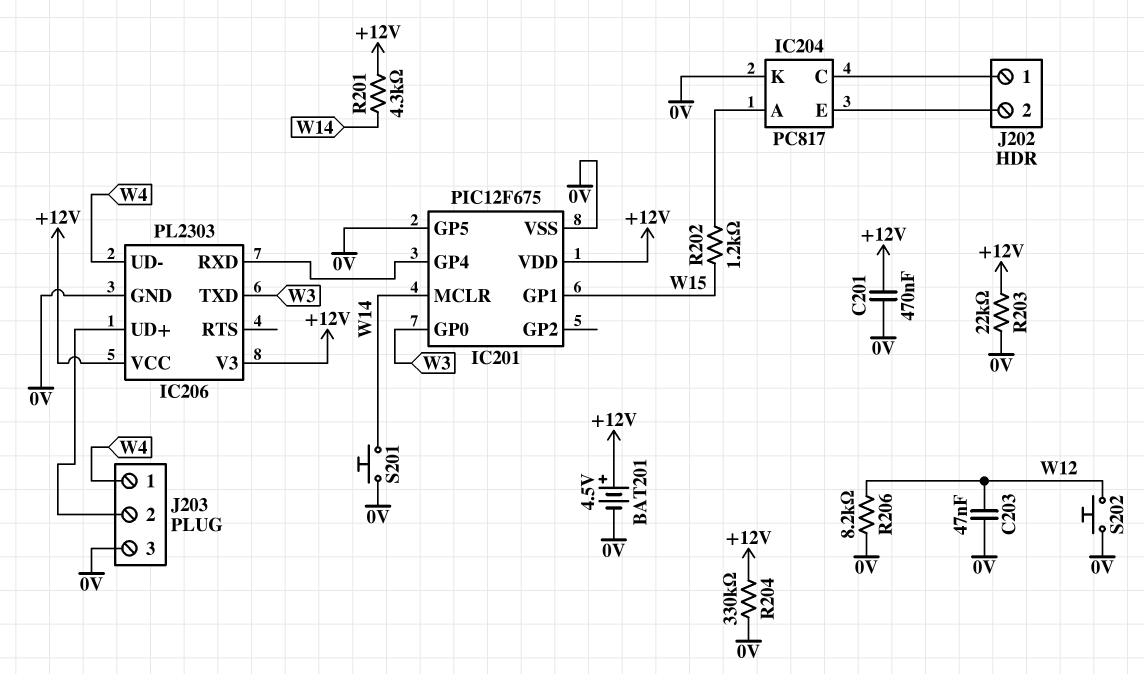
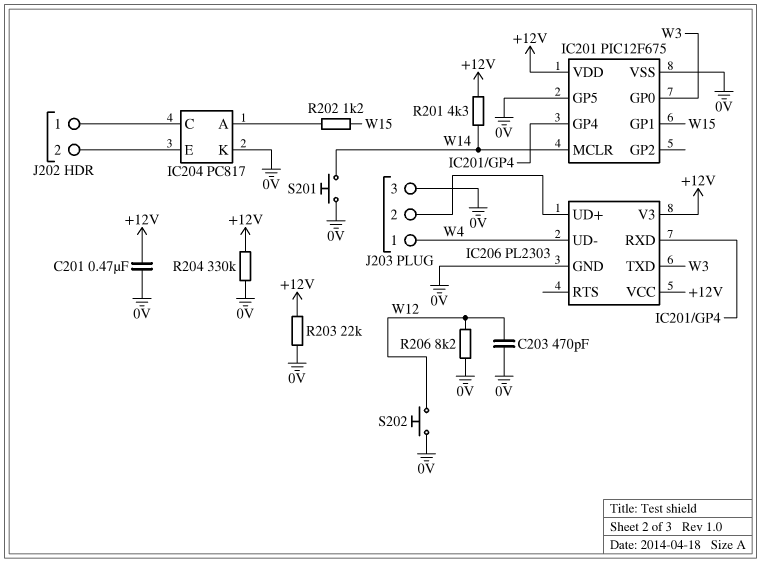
BAT201: 4.5V (plus +12V, minus 0V) -> none
C203: 47nF (0V, W12) -> 470pF (0V, W12)

